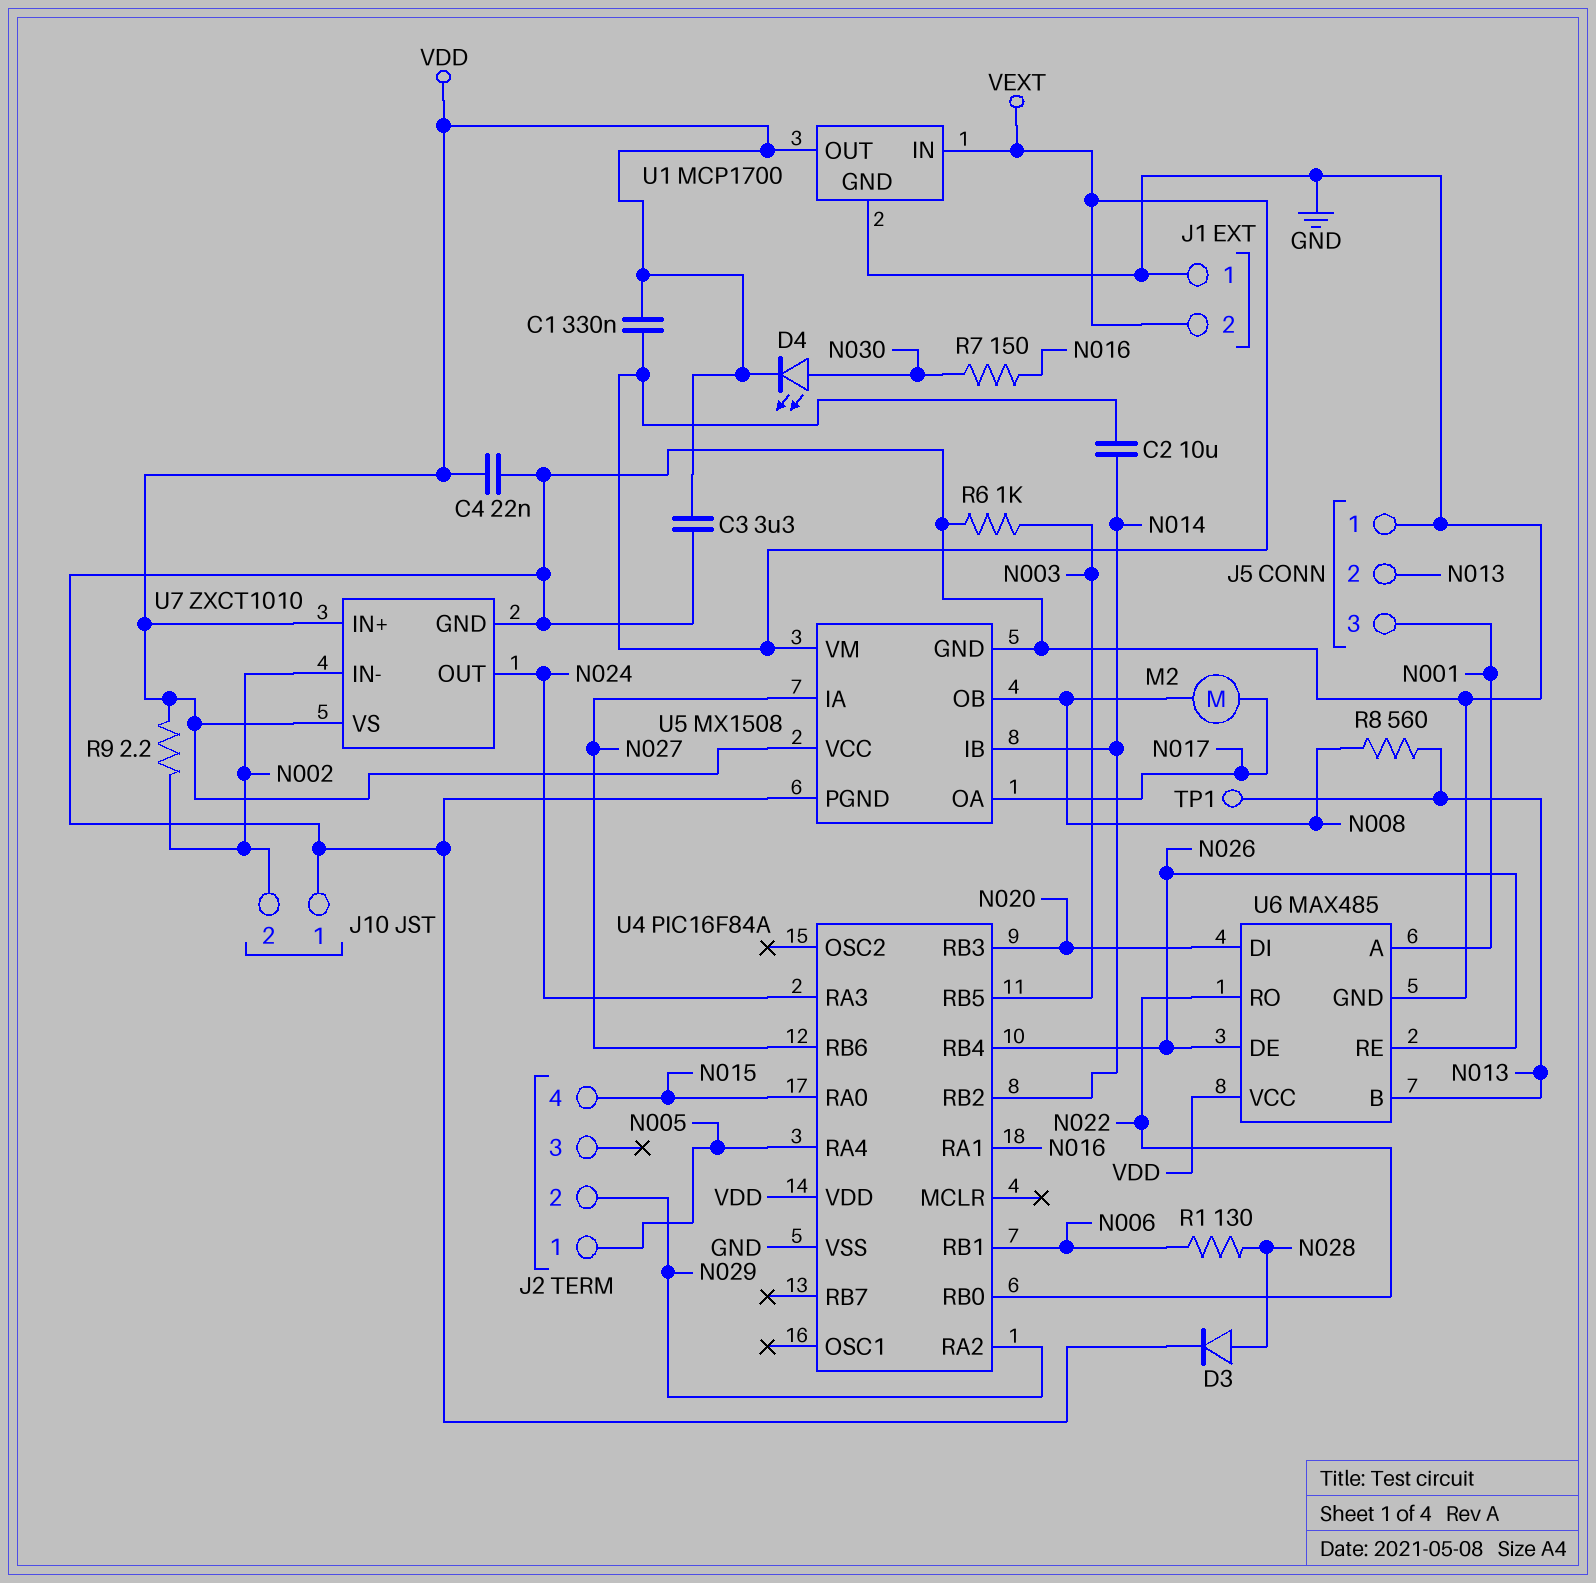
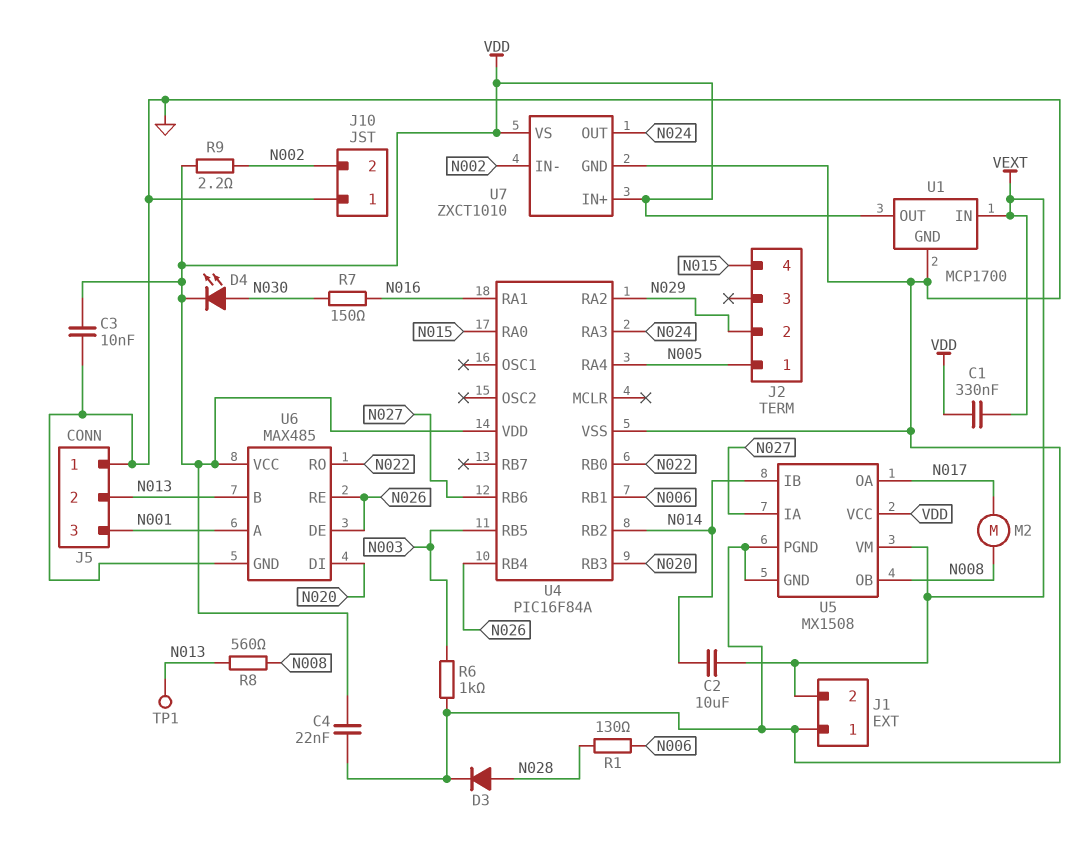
C3: 3.3uF (GND, VDD) -> 10nF (GND, VDD)

